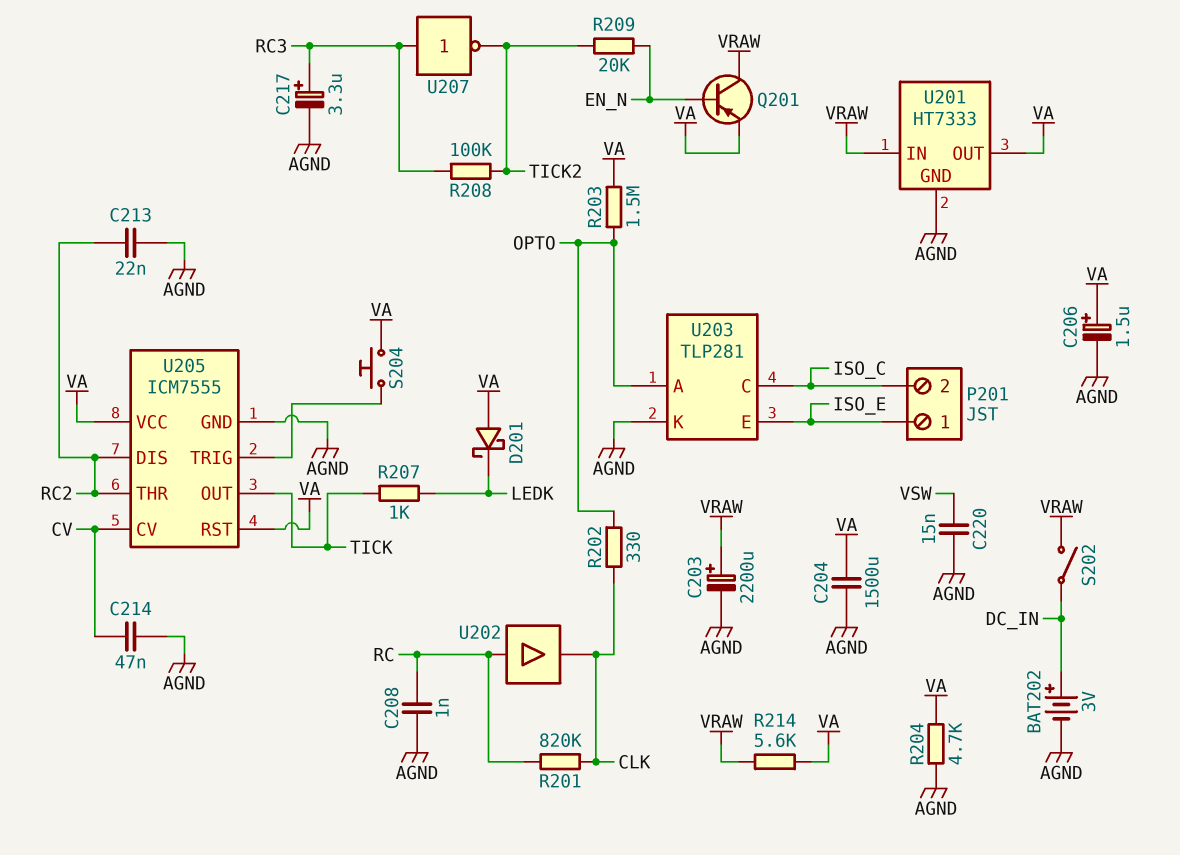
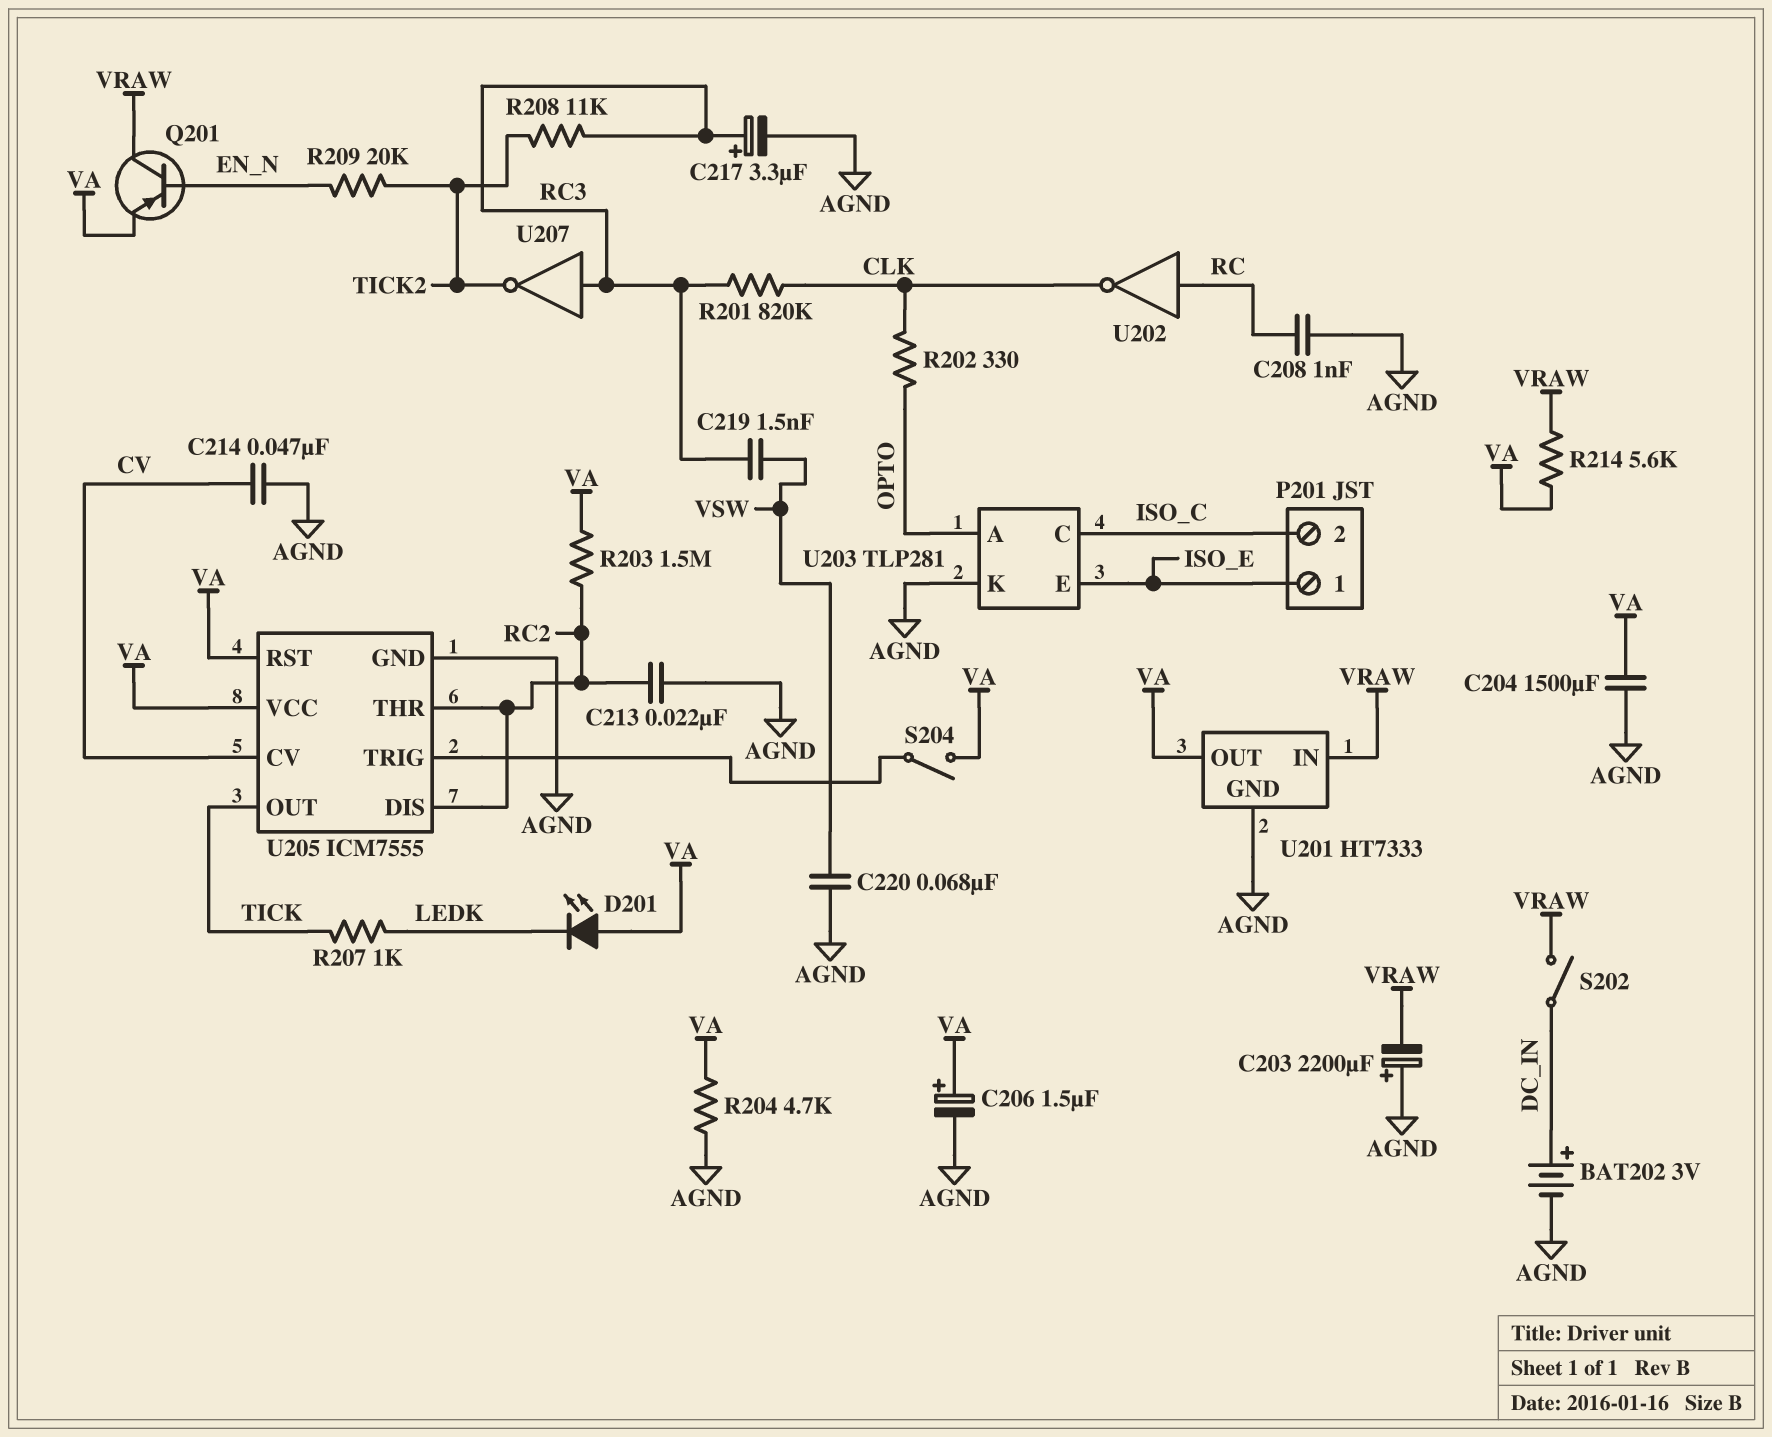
C203: 2200uF (plus VRAW, minus AGND) -> 2200uF (plus AGND, minus VRAW)
C219: none -> 1.5nF (RC3, VSW)
C220: 15nF (AGND, VSW) -> 68nF (AGND, VSW)
D201: schottky (A VA, K LEDK) -> LED (A VA, K LEDK)
R201: 820k (CLK, RC) -> 820k (CLK, RC3)
R203: 1.5M (OPTO, VA) -> 1.5M (RC2, VA)
R208: 100k (RC3, TICK2) -> 11k (RC3, TICK2)
S204: button (U205/TRIG, VA) -> switch (U205/TRIG, VA)
U202: buffer (in RC, out CLK) -> NOT (in RC, out CLK)

